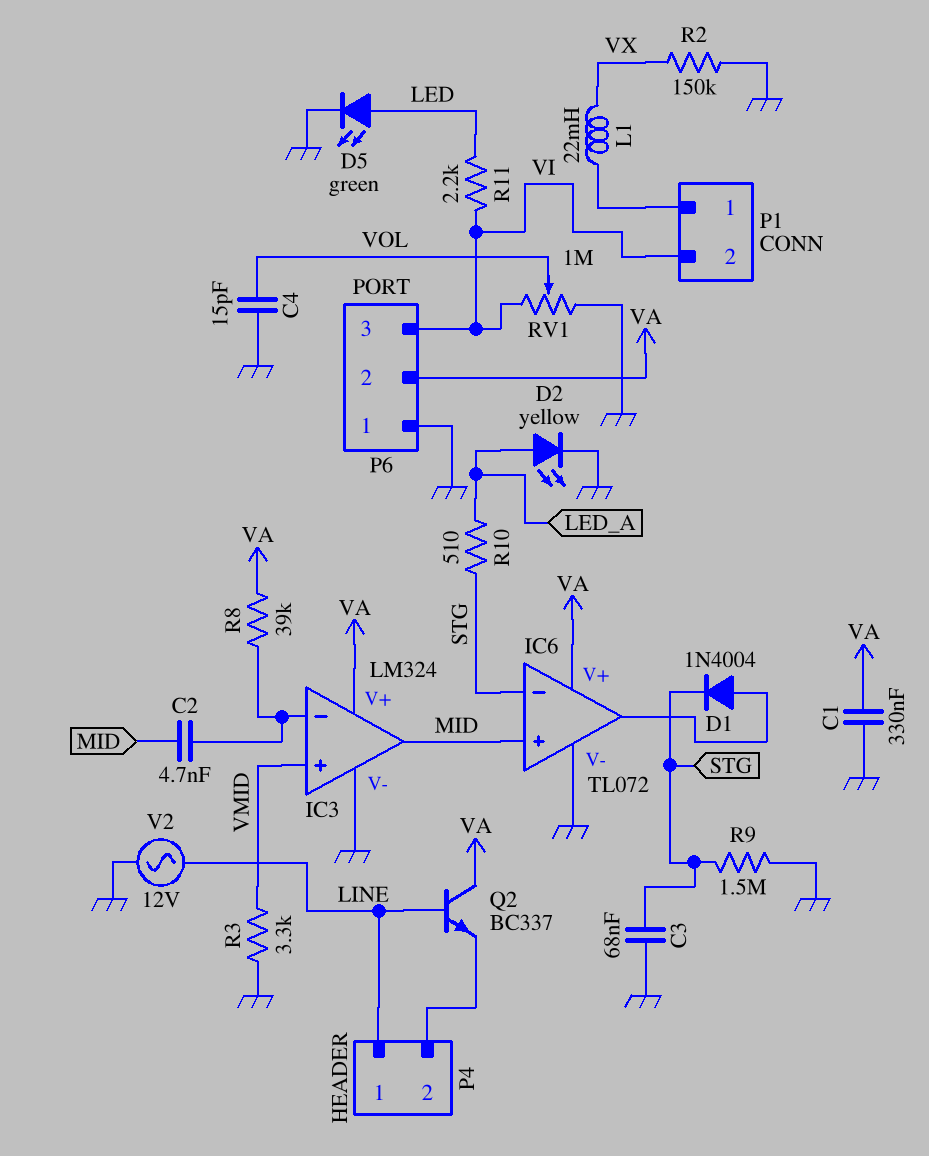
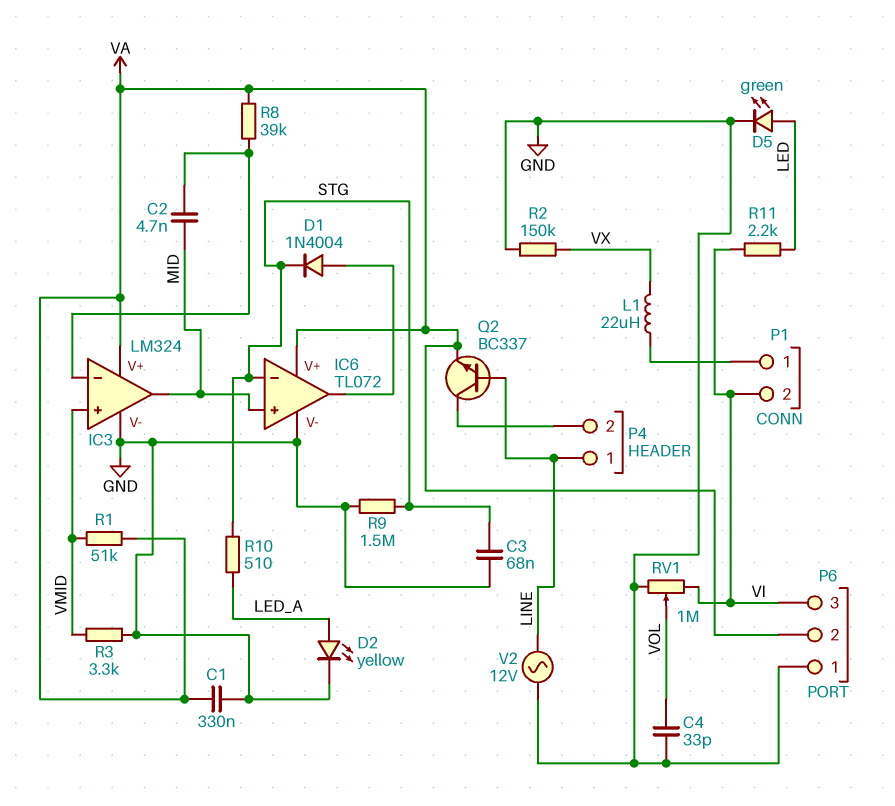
C4: 15pF (GND, VOL) -> 33pF (GND, VOL)
L1: 22mH (P1/1, VX) -> 22uH (P1/1, VX)
Q2: NPN BC337 (B LINE, C VA, E P4/2) -> NPN BC337 (B LINE, C P4/2, E VA)
R1: none -> 51k (VA, VMID)

